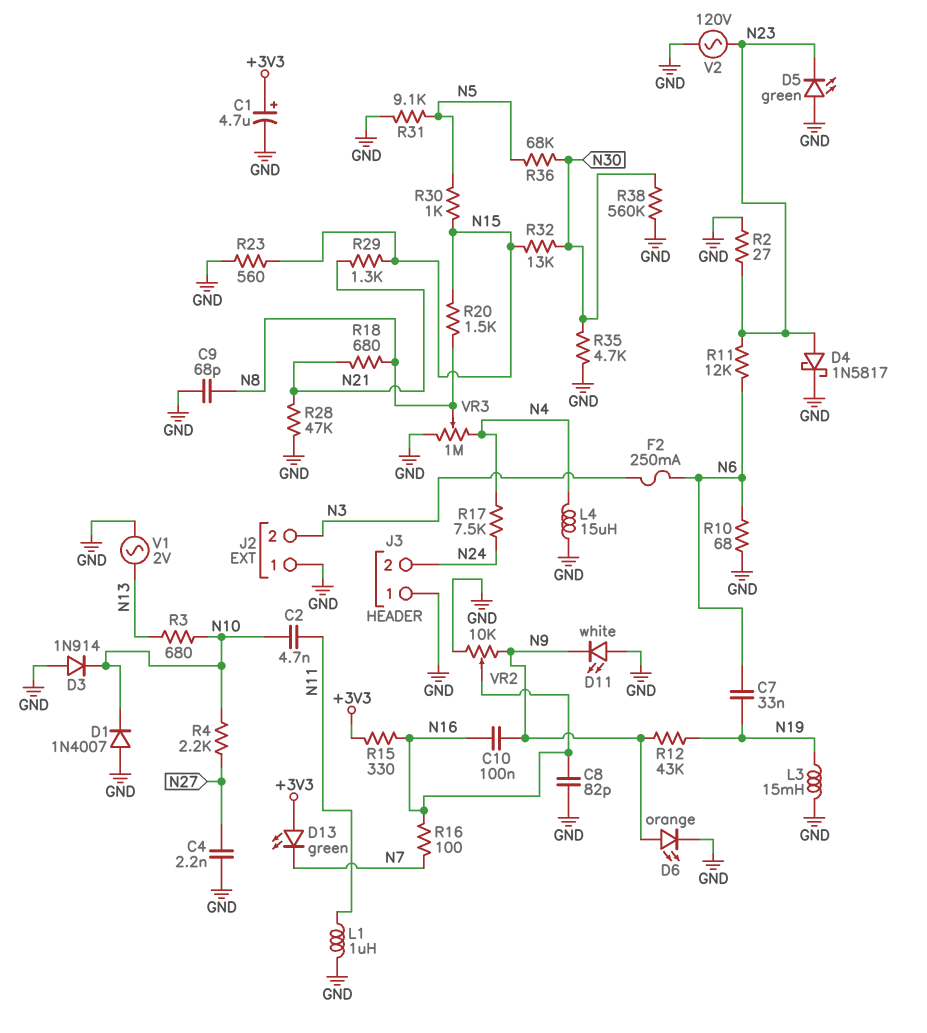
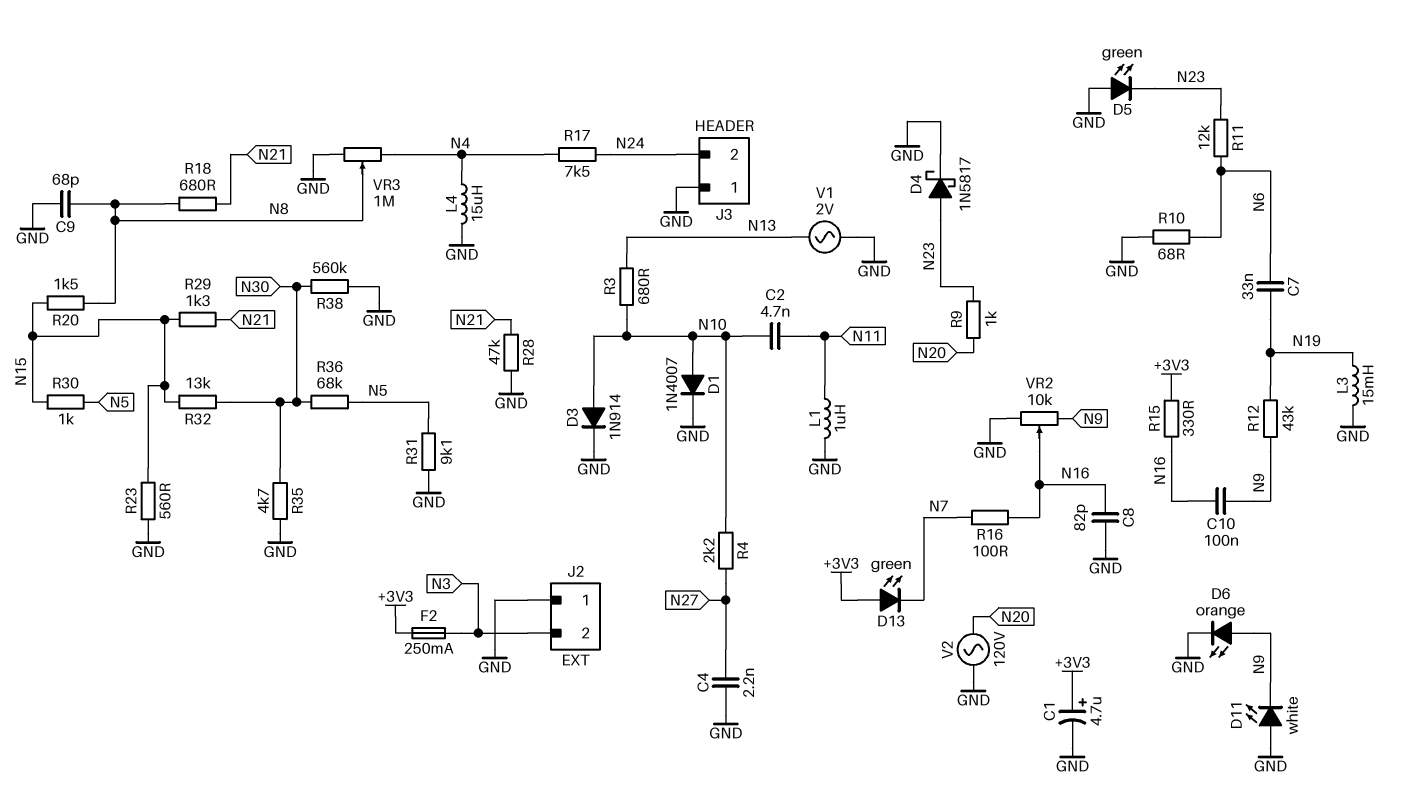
D1: diode 1N4007 (A GND, K N10) -> diode 1N4007 (A N10, K GND)
D3: diode 1N914 (A GND, K N10) -> diode 1N914 (A N10, K GND)
F2: 250mA (N3, N6) -> 250mA (+3V3, N3)
R2: 27 (GND, N23) -> none
R9: none -> 1k (N20, N23)
V2: AC 120V (GND, N23) -> AC 120V (GND, N20)

